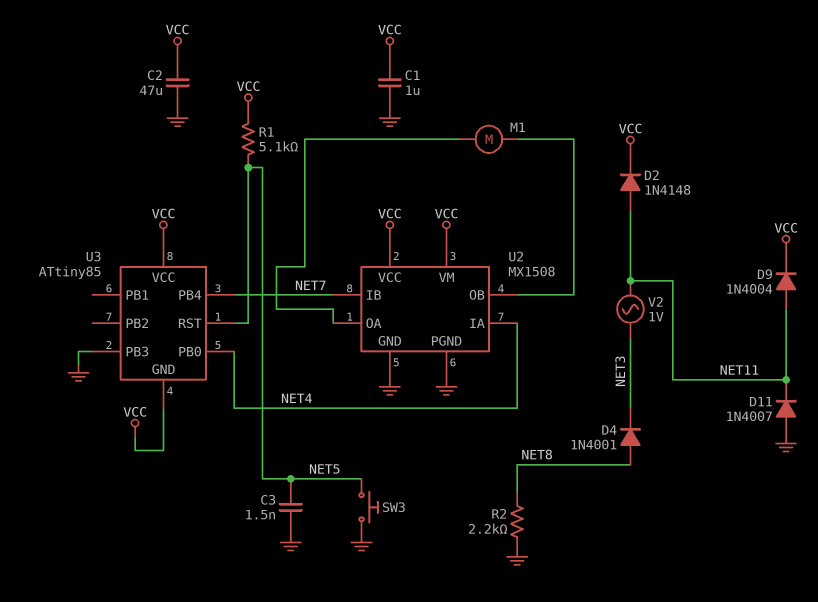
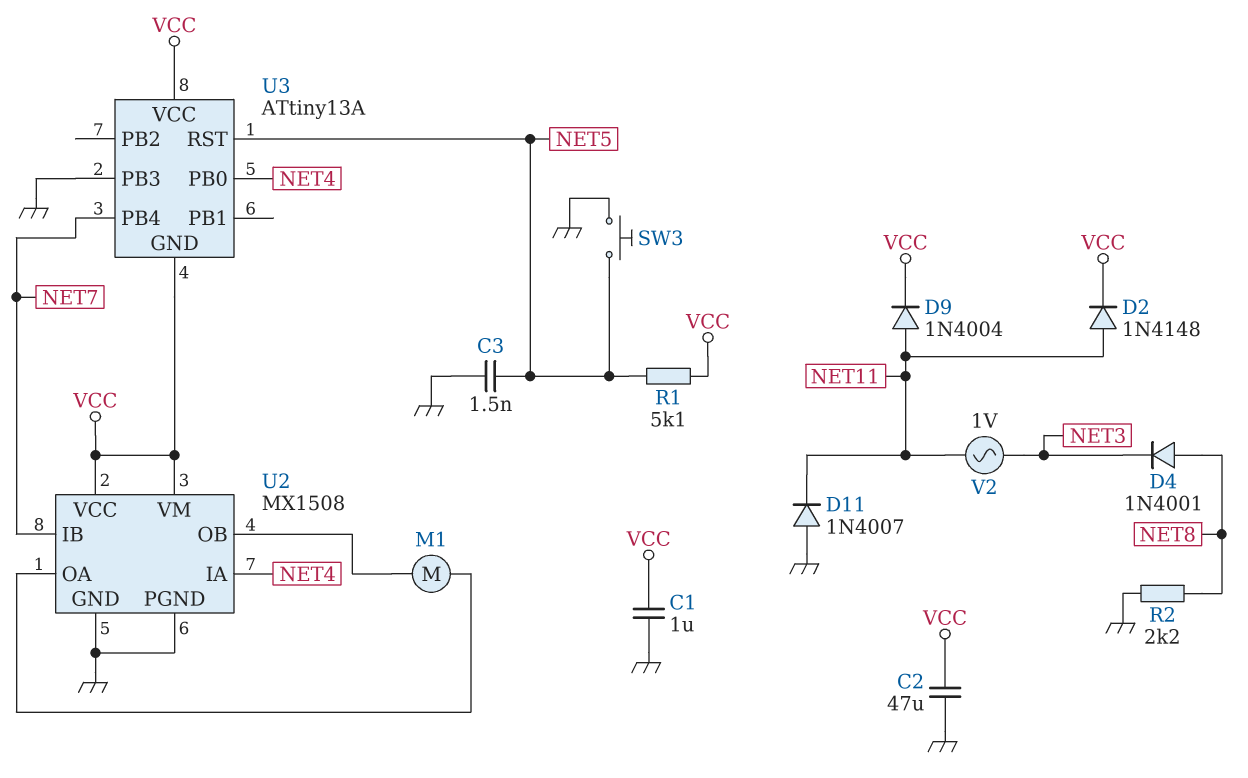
U3: ATtiny85 -> ATtiny13A

